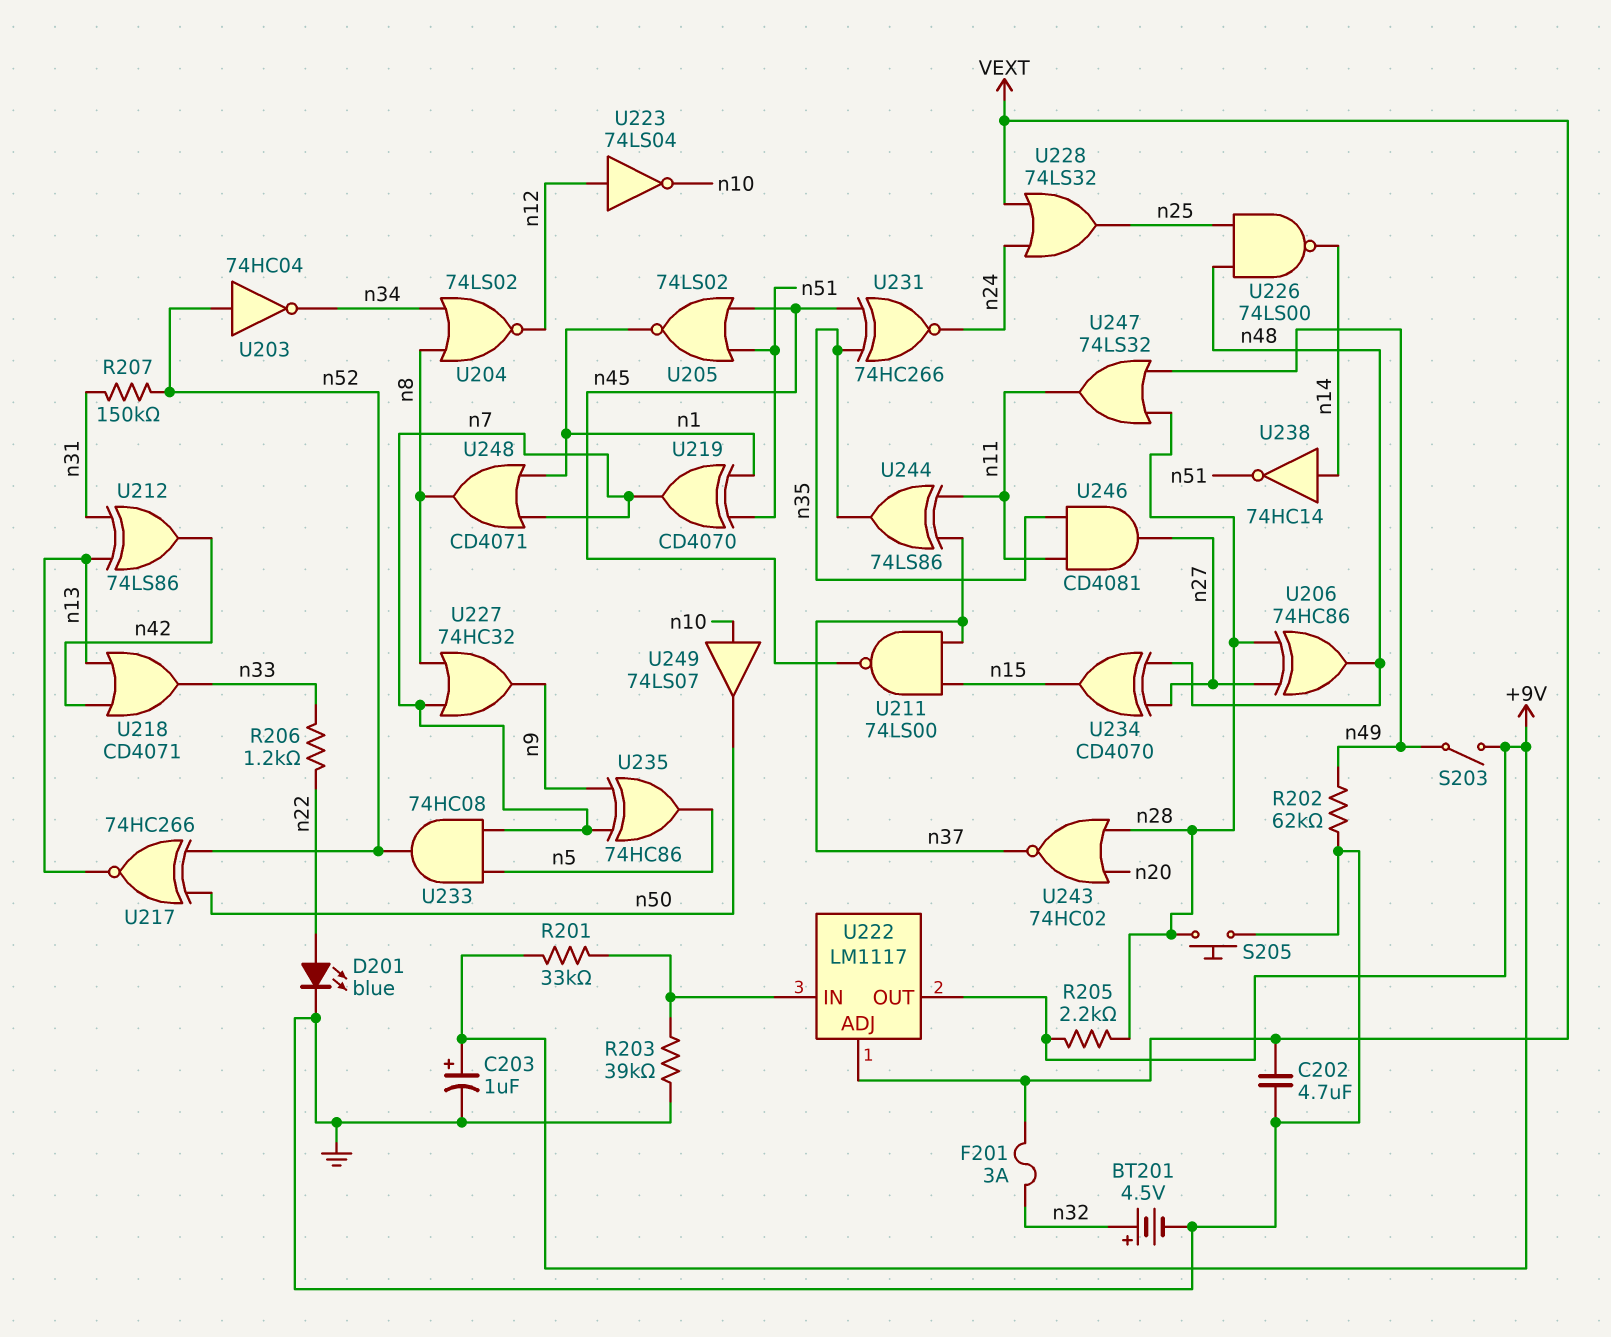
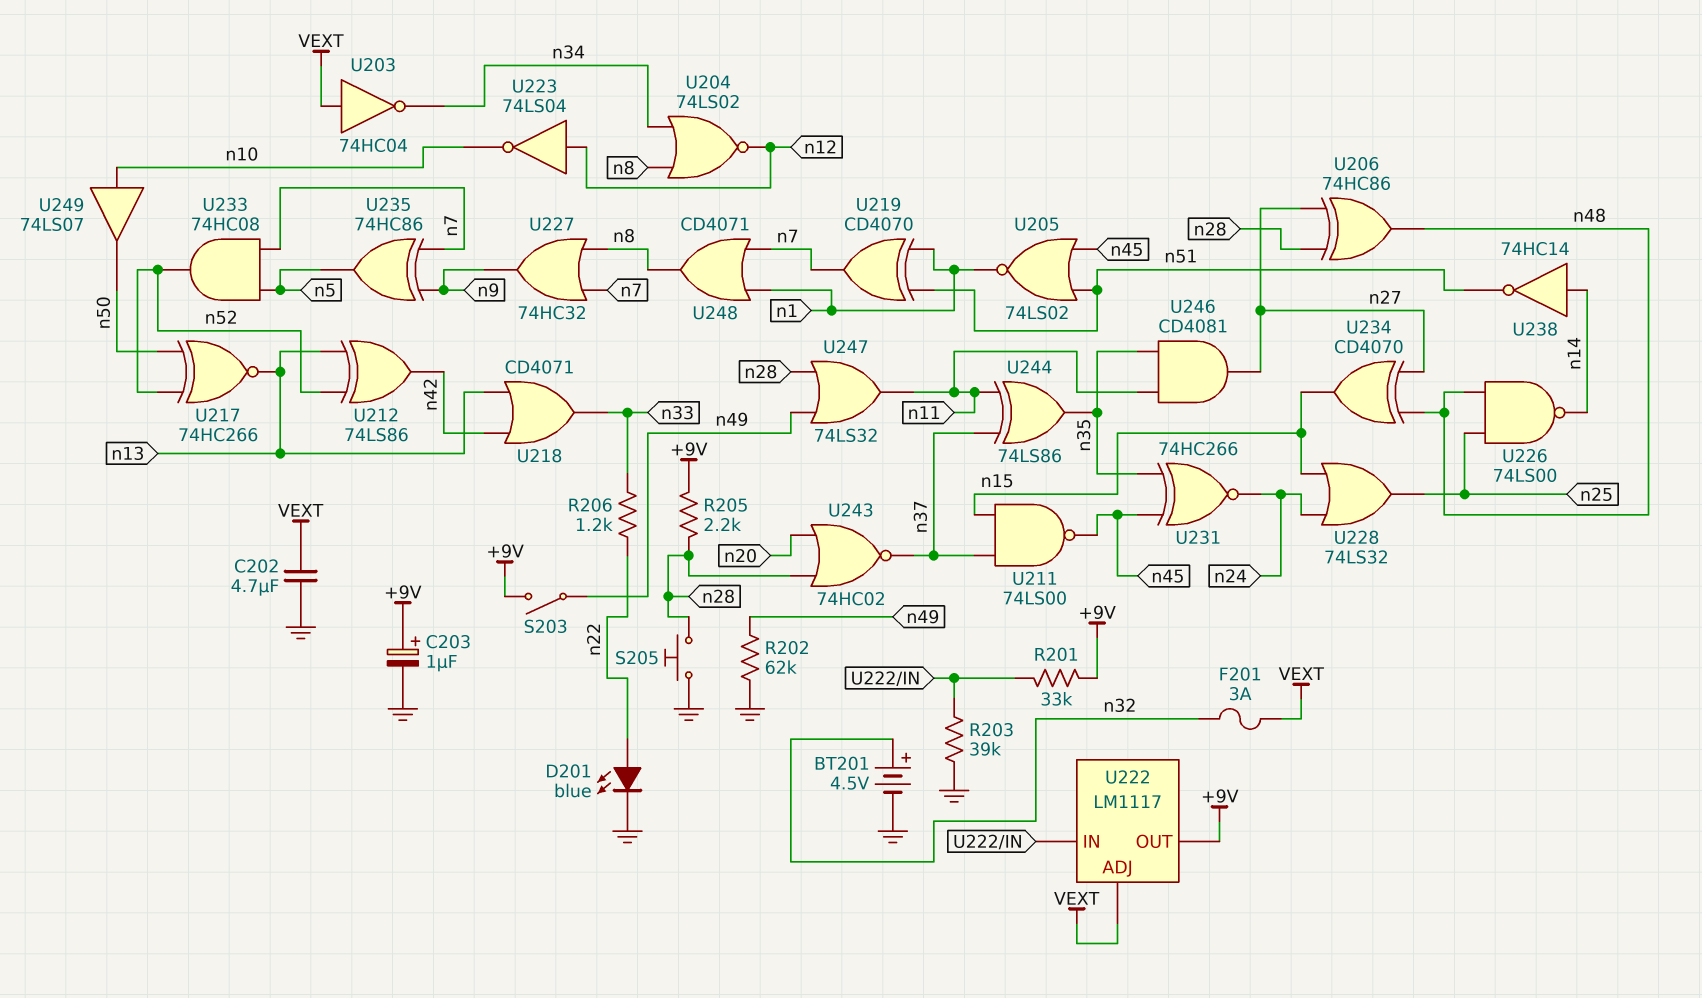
R207: 150k (n31, n52) -> none
U203: NOT 74HC04 (in n52, out n34) -> NOT 74HC04 (in VEXT, out n34)
U212: XOR 74LS86 (in n13, in n31, out n42) -> XOR 74LS86 (in n13, in n52, out n42)
U228: OR 74LS32 (in VEXT, in n24, out n25) -> OR 74LS32 (in n15, in n24, out n25)

